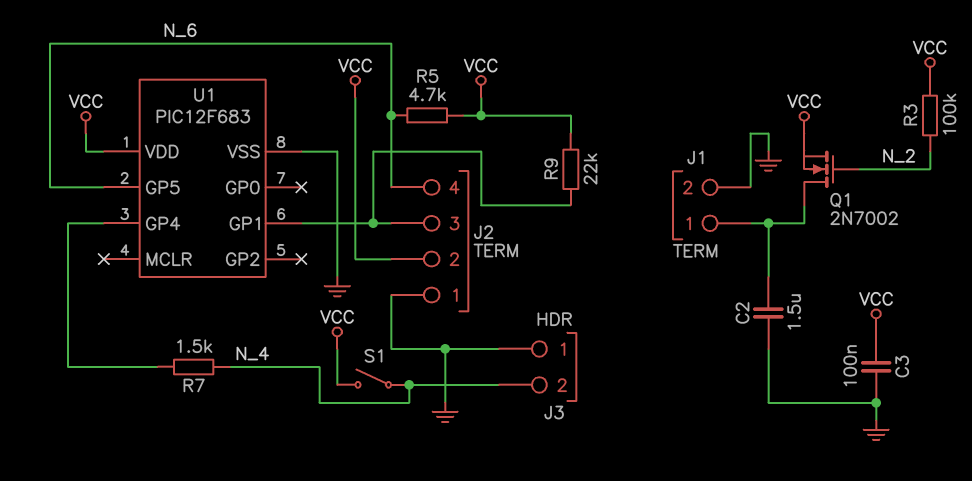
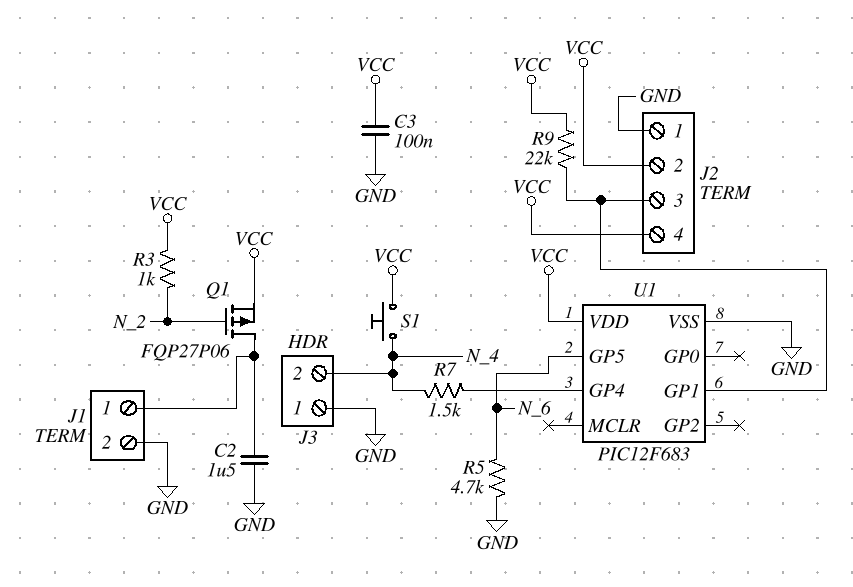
J2 pin 4: N_6 -> VCC
Q1: NMOS 2N7002 (G N_2, D J1/1, S VCC) -> PMOS FQP27P06 (G N_2, D J1/1, S VCC)
R3: 100k (N_2, VCC) -> 1k (N_2, VCC)
R5: 4.7k (N_6, VCC) -> 4.7k (GND, N_6)
S1: switch (N_4, VCC) -> button (N_4, VCC)

